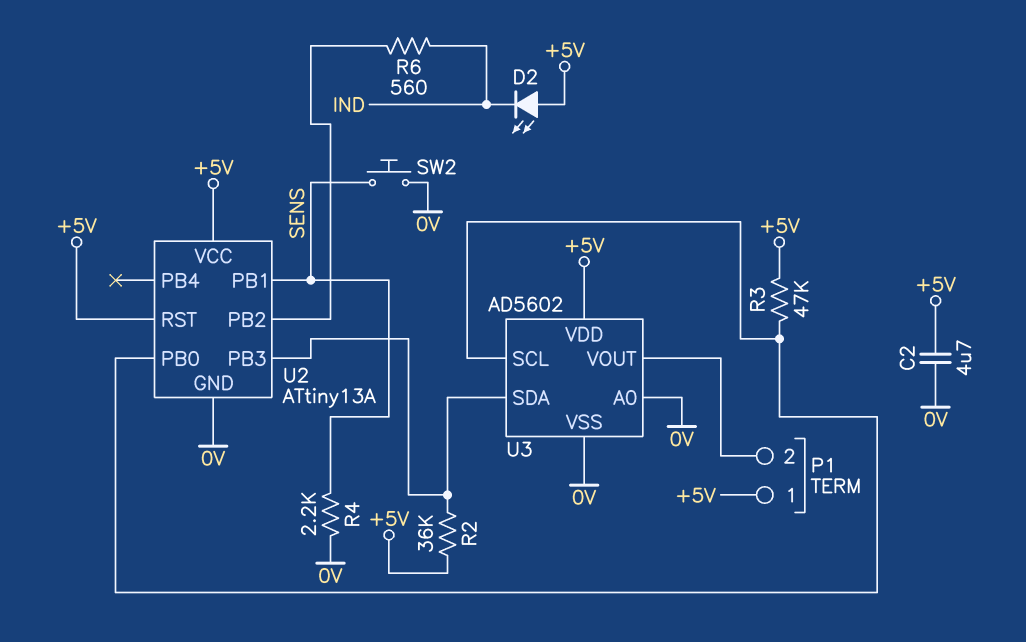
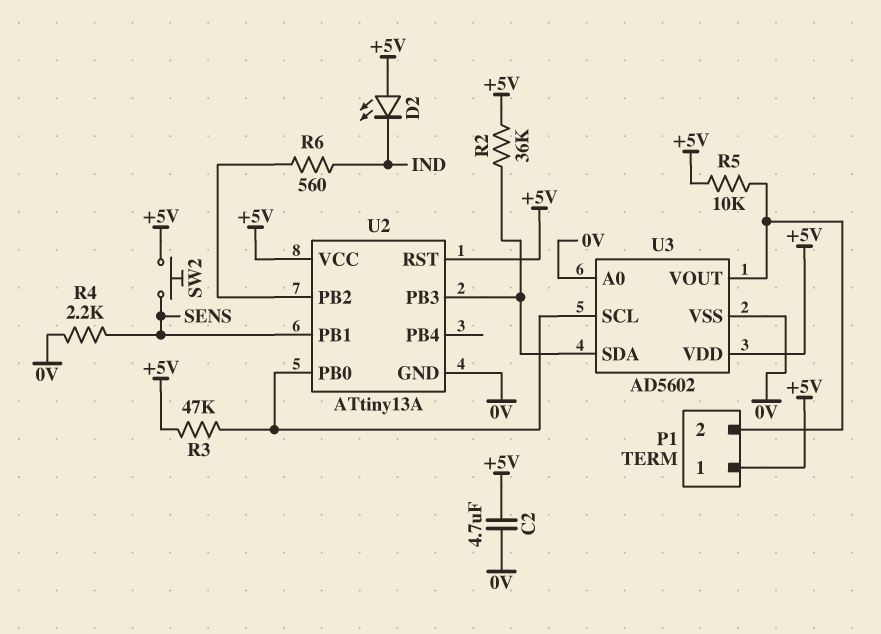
R5: none -> 10k (+5V, P1/2)
SW2: button (0V, SENS) -> button (+5V, SENS)

